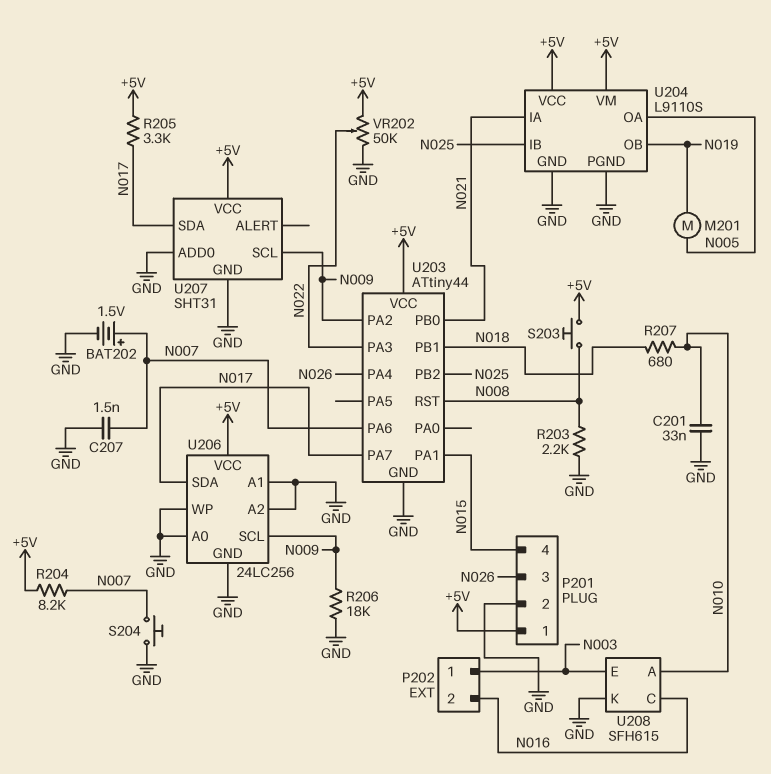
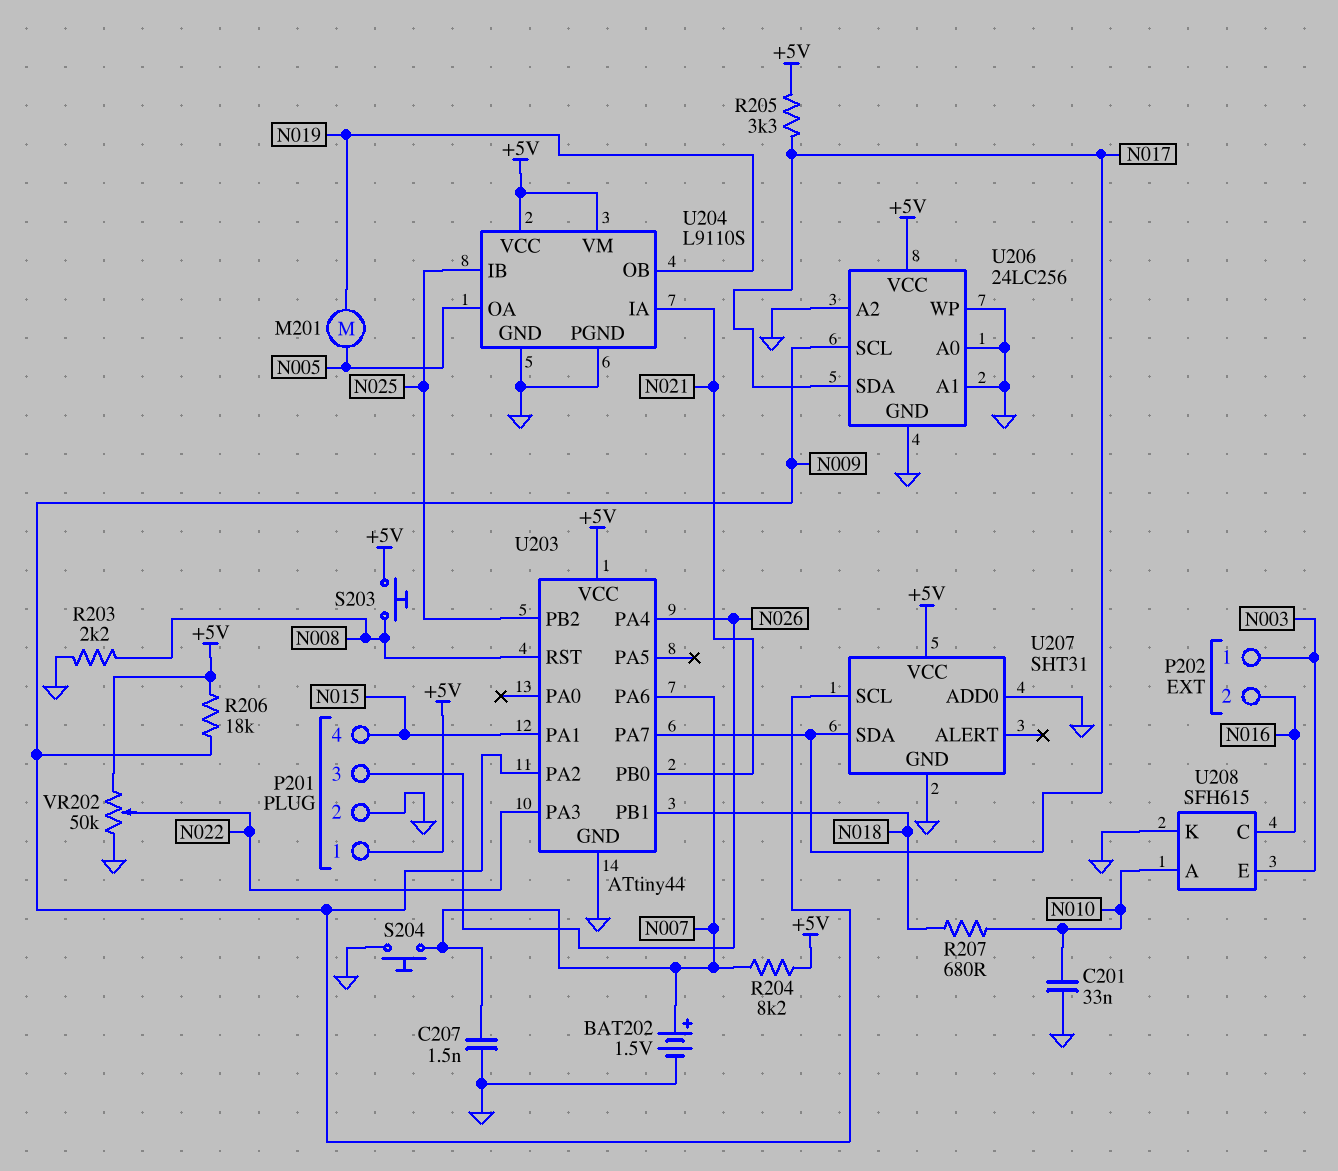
R206: 18k (GND, N009) -> 18k (+5V, N009)

